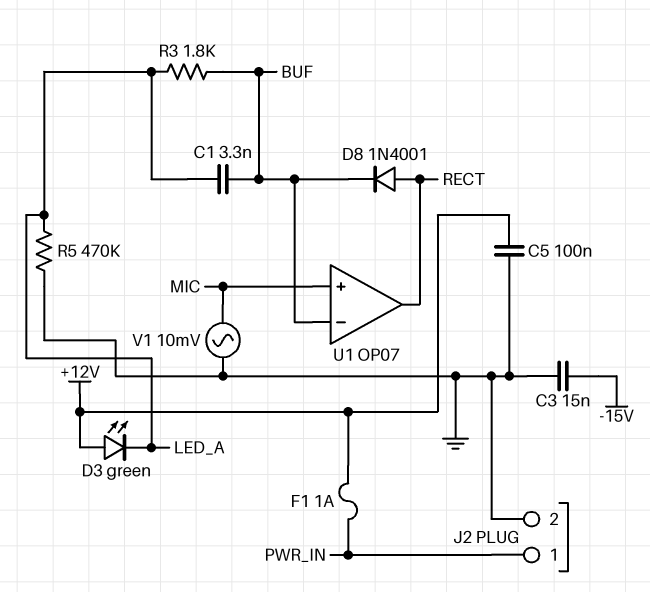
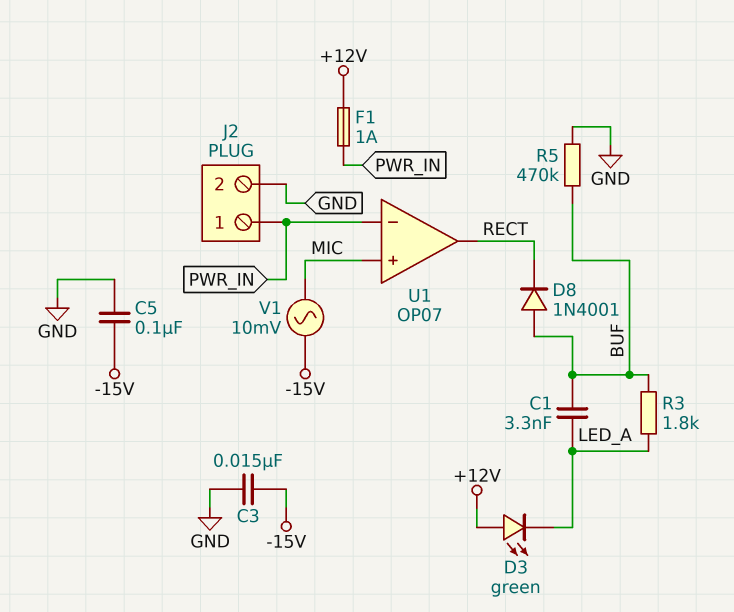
C5: 100nF (+12V, GND) -> 100nF (-15V, GND)
D8: diode 1N4001 (A RECT, K BUF) -> diode 1N4001 (A BUF, K RECT)
R5: 470k (GND, LED_A) -> 470k (BUF, GND)
U1 pin in-: BUF -> PWR_IN
V1: AC 10mV (GND, MIC) -> AC 10mV (-15V, MIC)

